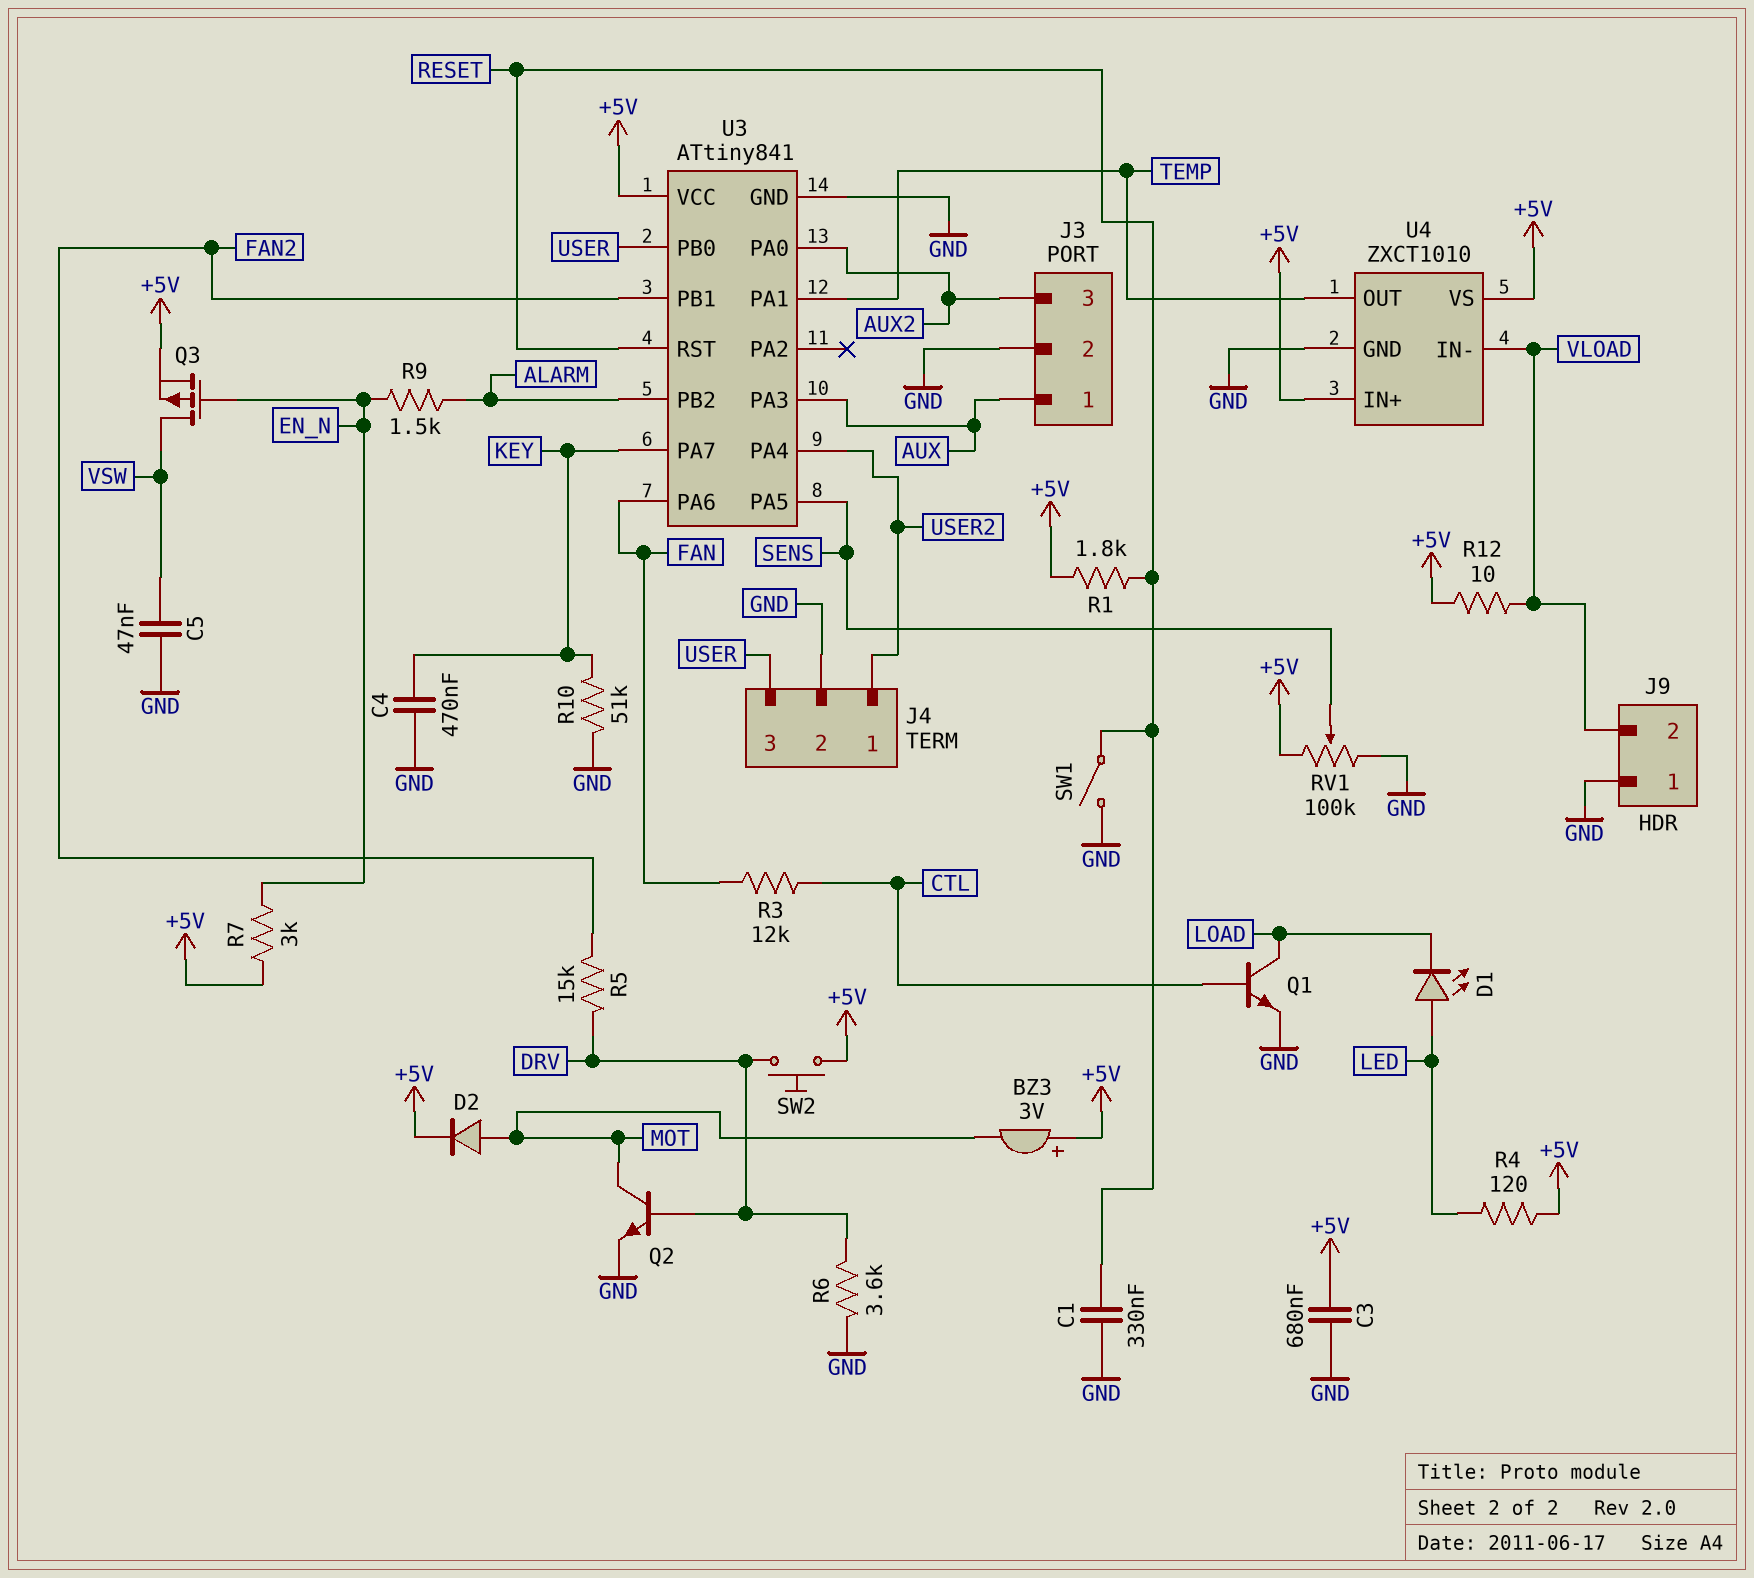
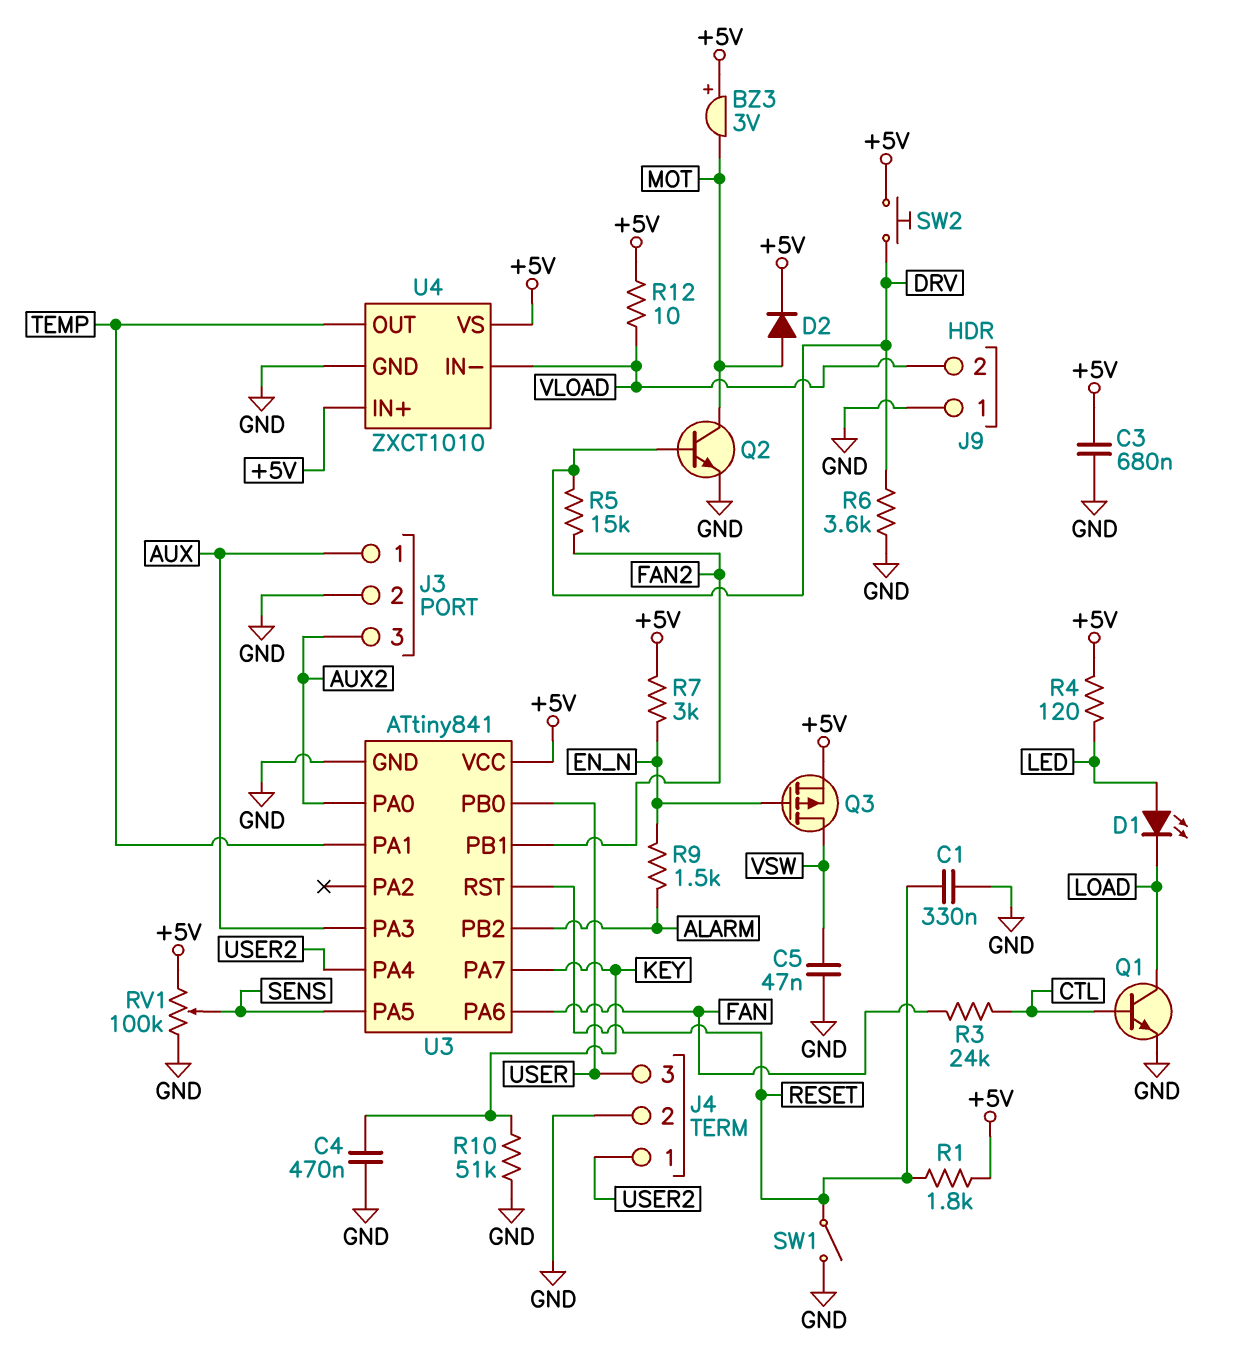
R3: 12k (CTL, FAN) -> 24k (CTL, FAN)

